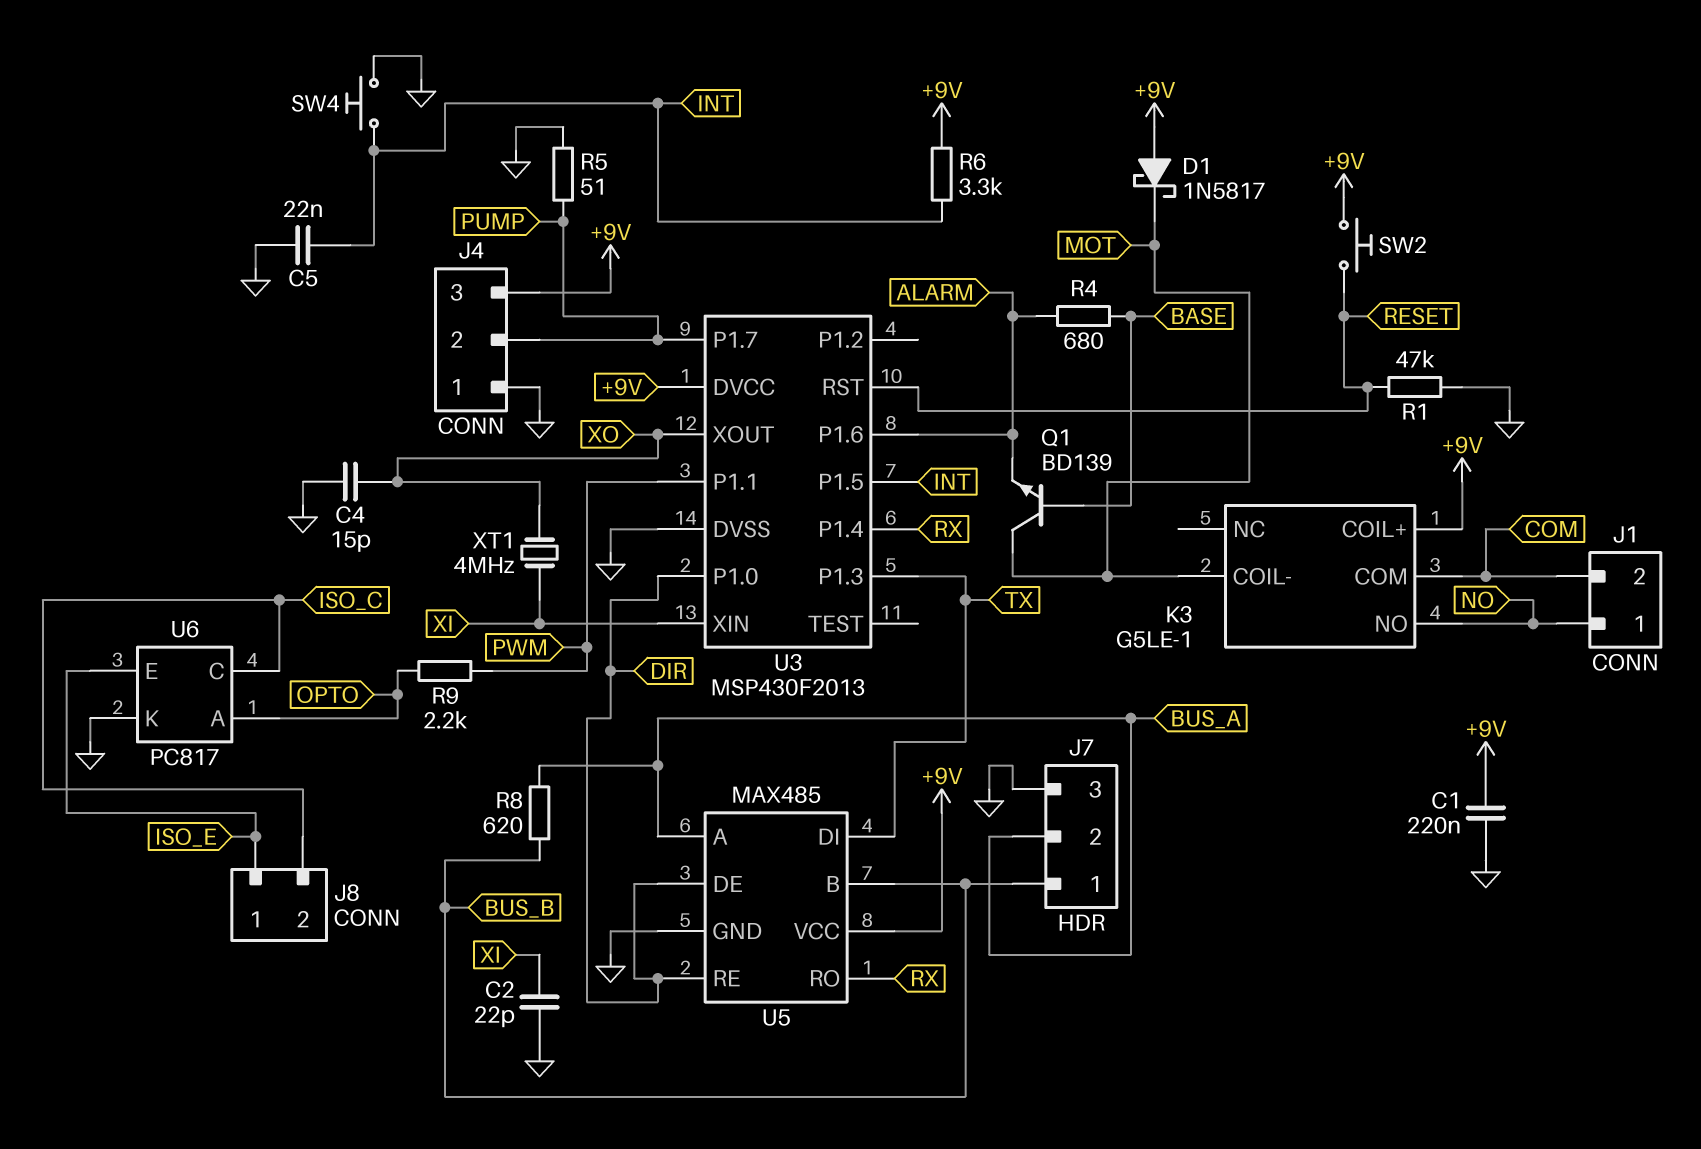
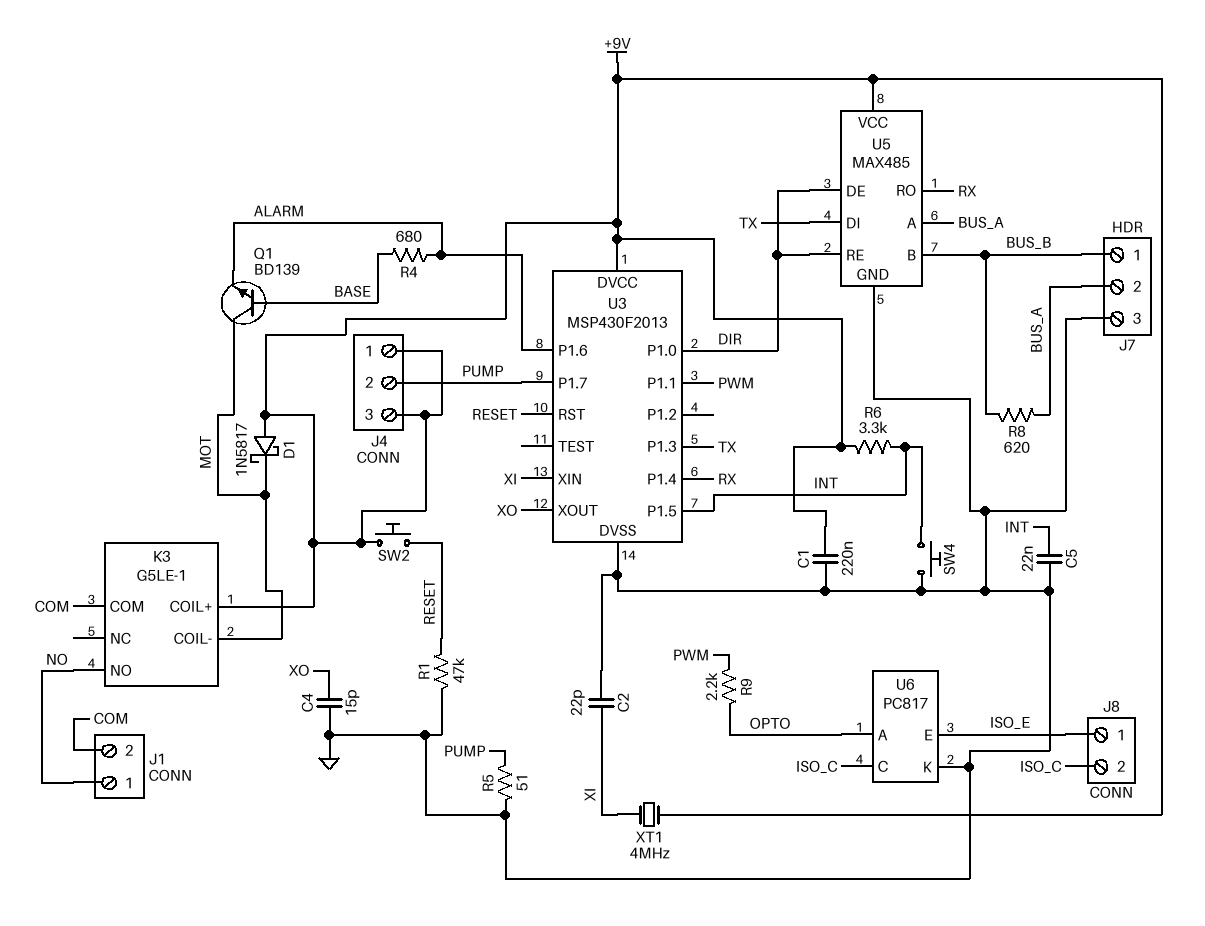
J4 pin 1: GND -> +9V
XT1: 4MHz (XI, XO) -> 4MHz (+9V, XI)

